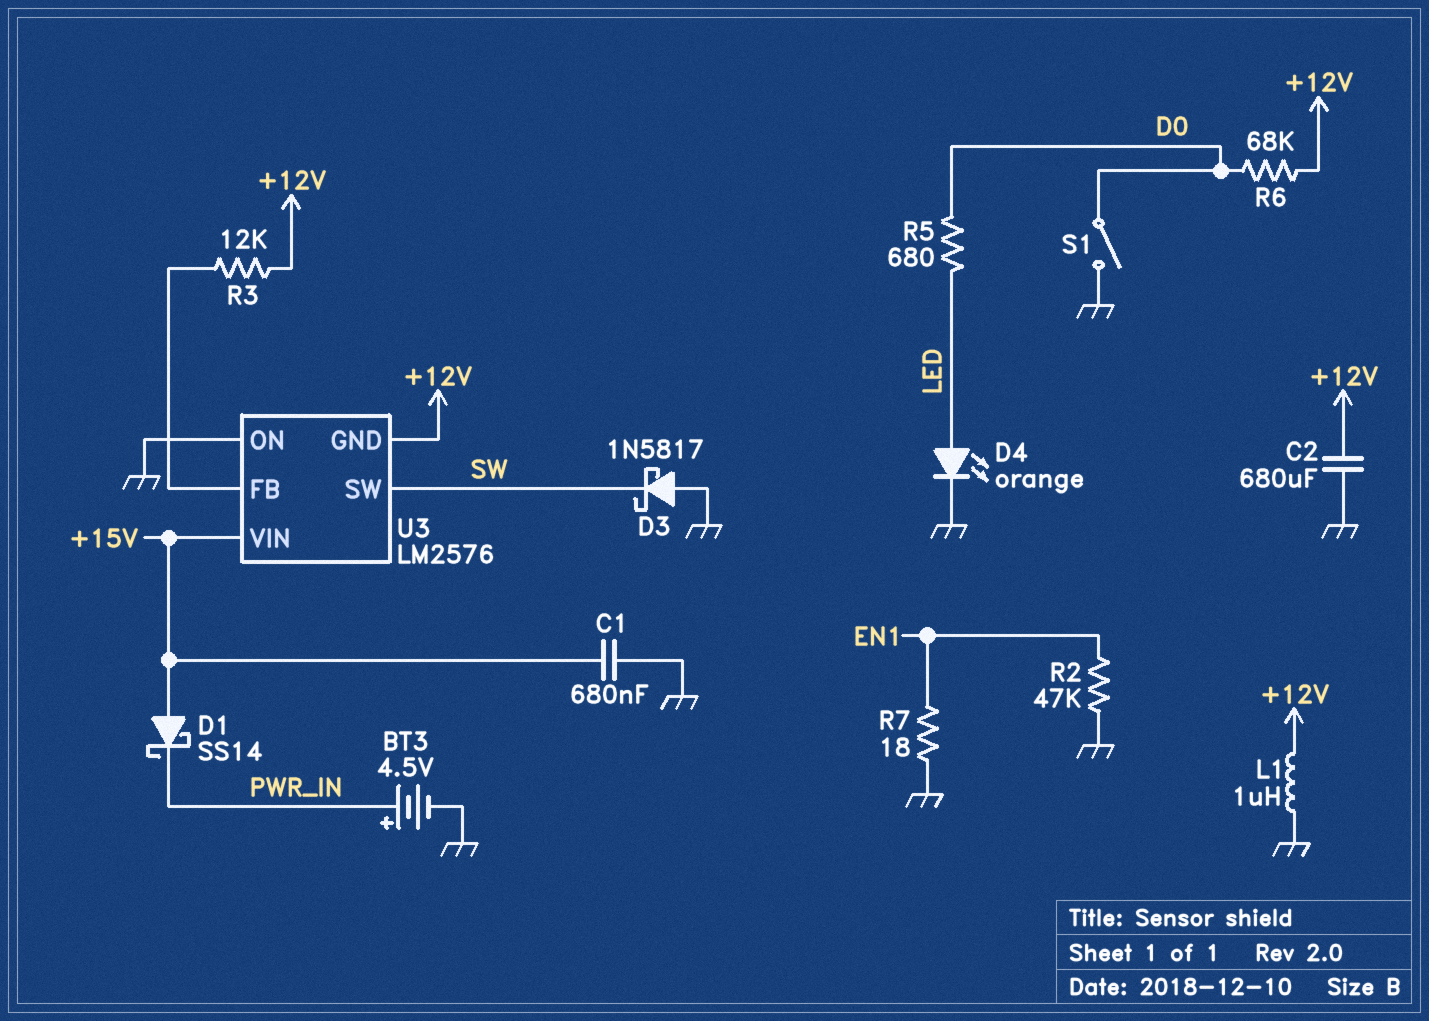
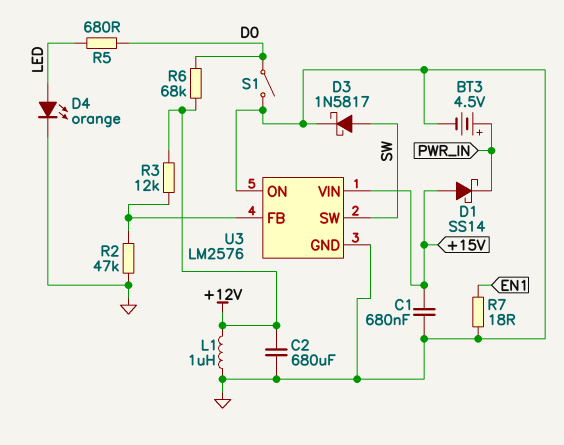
D3: schottky 1N5817 (A GND, K SW) -> schottky 1N5817 (A SW, K GND)
R2: 47k (EN1, GND) -> 47k (GND, U3/FB)
U3 pin GND: +12V -> GND

